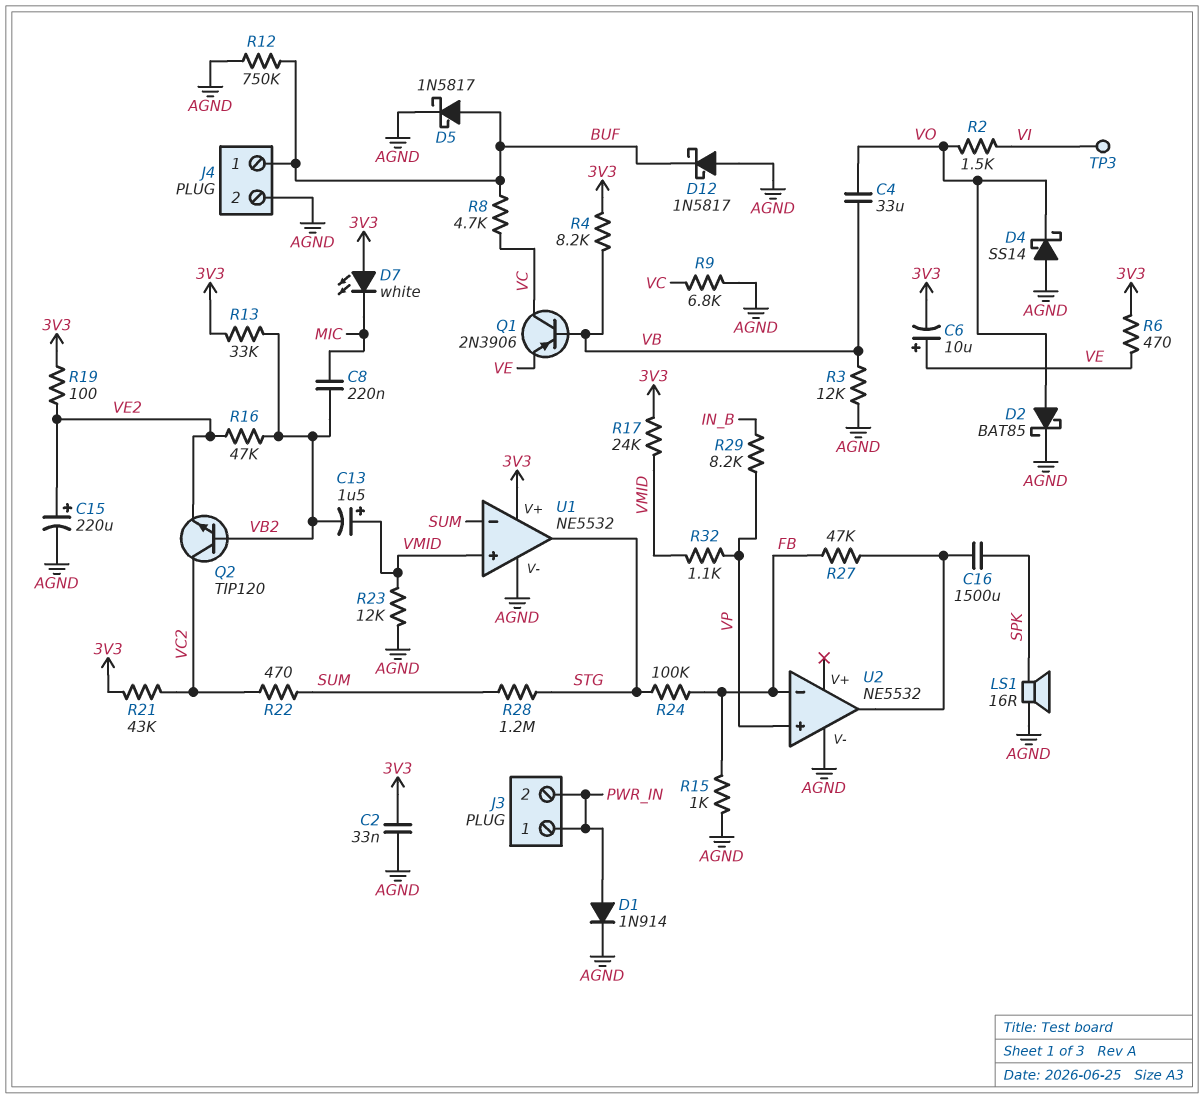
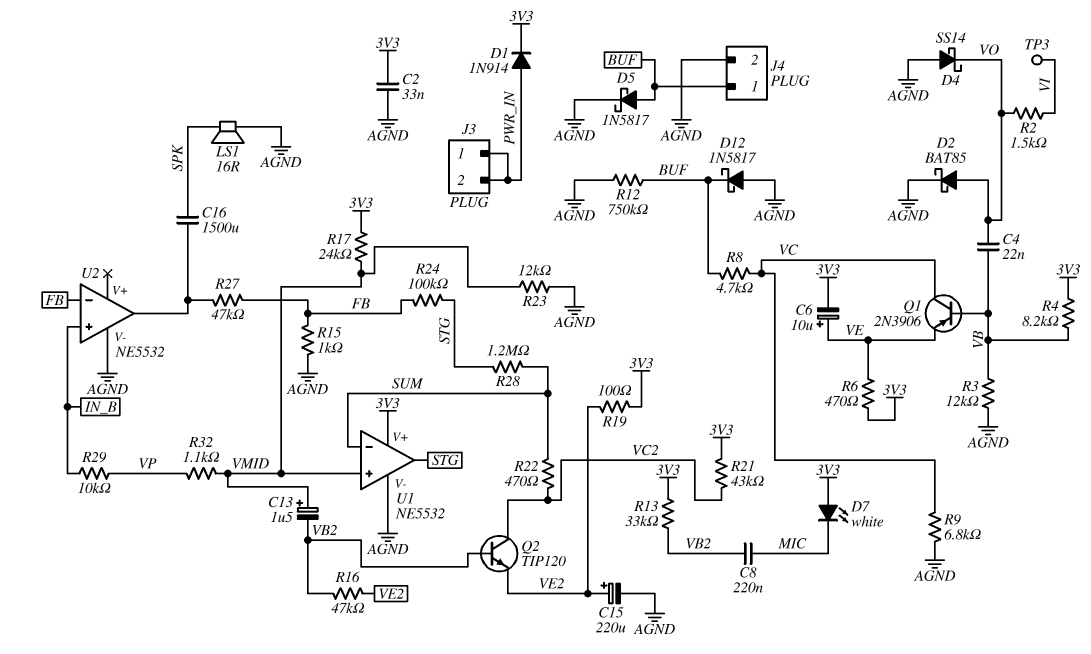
C4: 33uF (VB, VO) -> 22nF (VB, VO)
D1: diode 1N914 (A PWR_IN, K AGND) -> diode 1N914 (A PWR_IN, K 3V3)
R29: 8.2k (IN_B, VP) -> 10k (IN_B, VP)
U2 pin in+: VP -> IN_B

